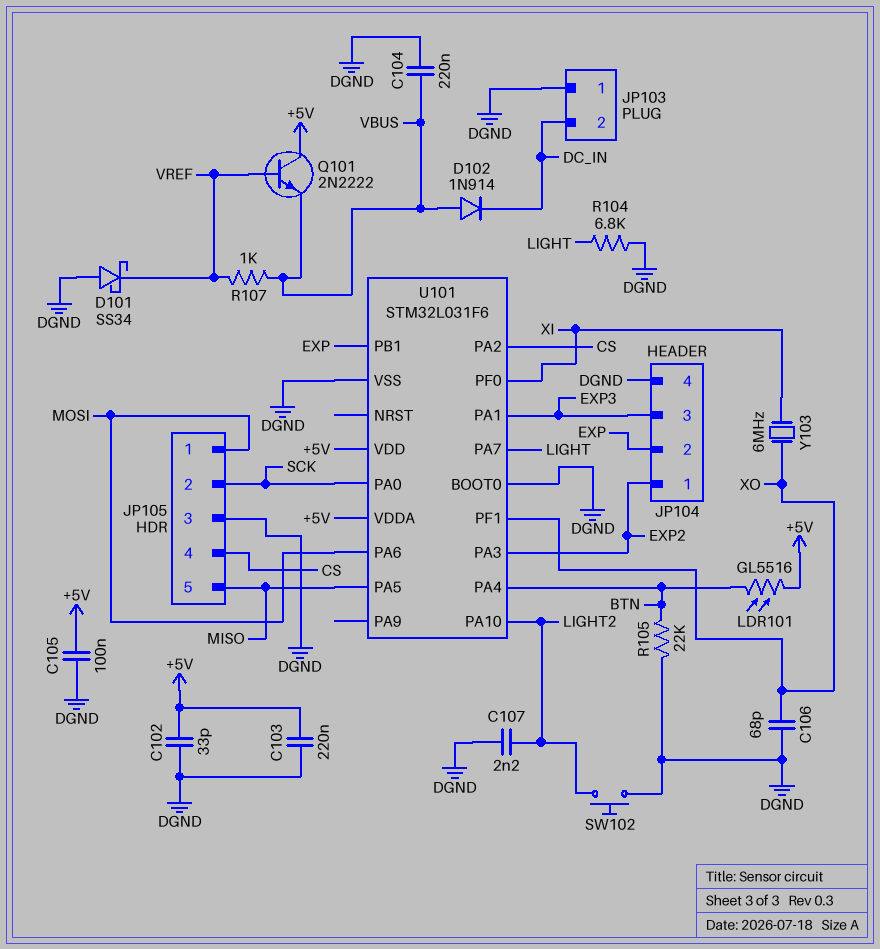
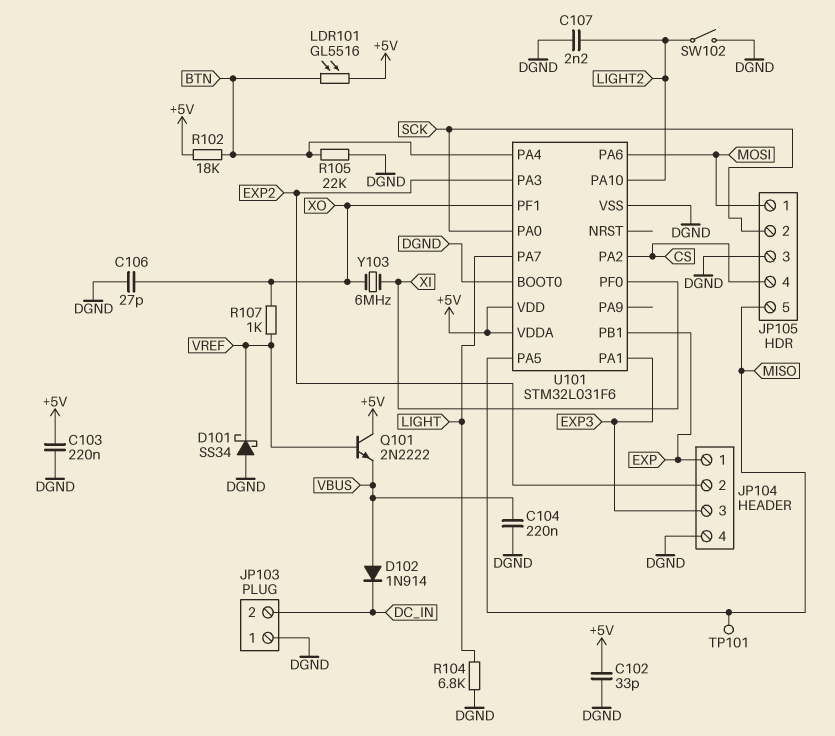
C105: 100nF (+5V, DGND) -> none
C106: 68pF (DGND, XO) -> 27pF (DGND, XO)
JP104 pin 1: EXP2 -> EXP
JP104 pin 2: EXP -> EXP2
R102: none -> 18k (+5V, BTN)
R107: 1k (VBUS, VREF) -> 1k (VREF, XO)
SW102: button (DGND, LIGHT2) -> switch (DGND, LIGHT2)
TP101: none -> test point (MISO)

